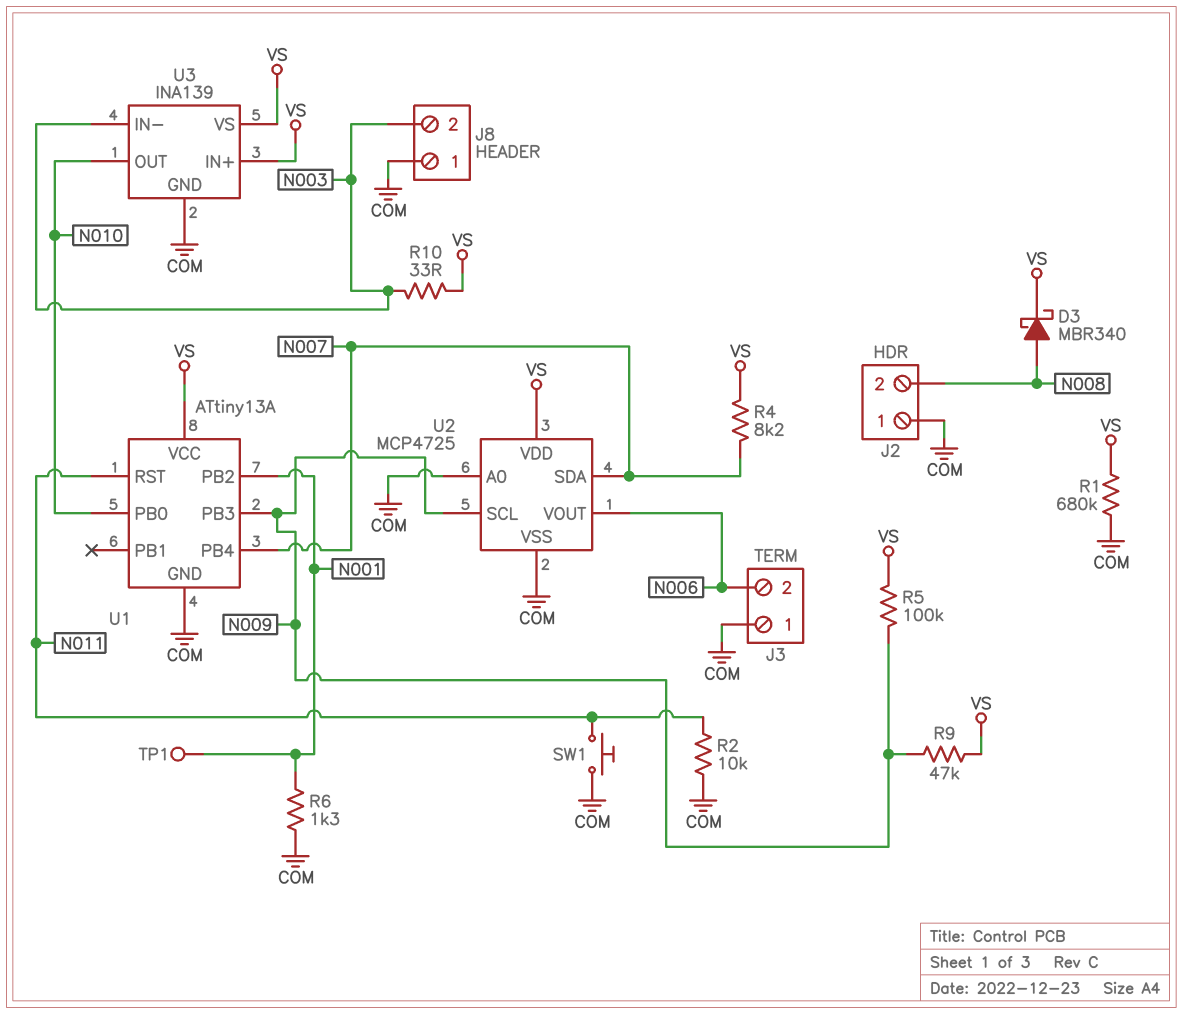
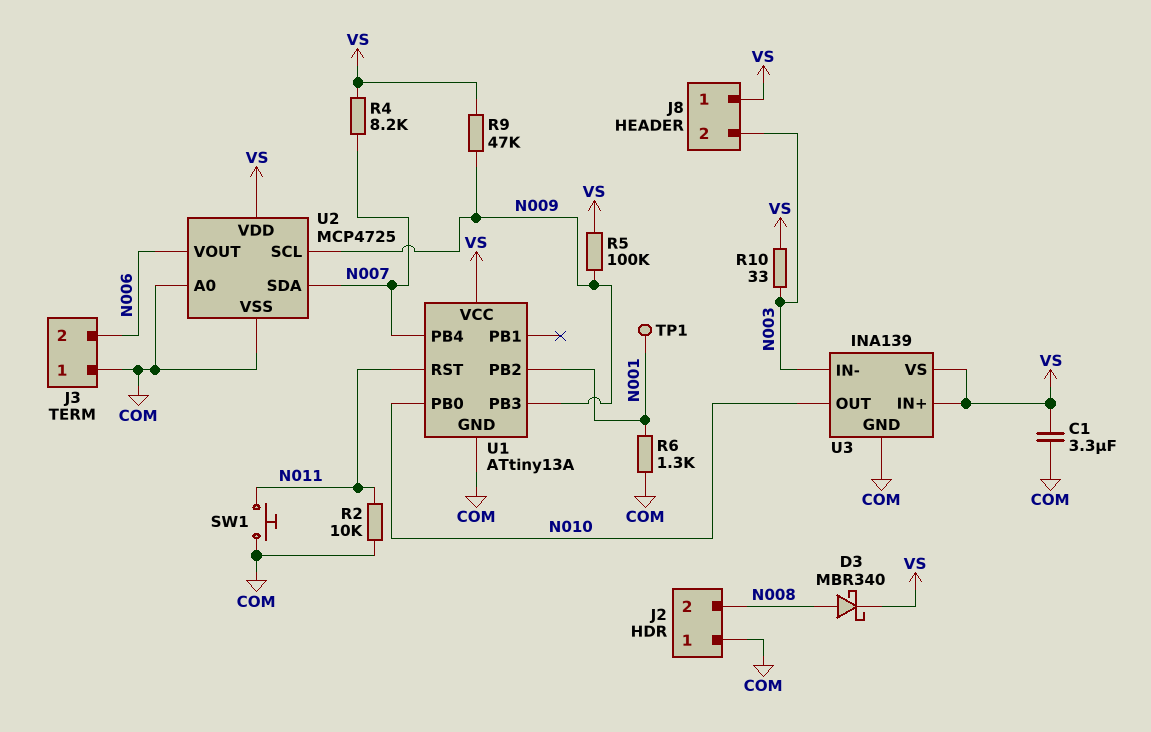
C1: none -> 3.3uF (COM, VS)
J8 pin 1: COM -> VS
R1: 680k (COM, VS) -> none

